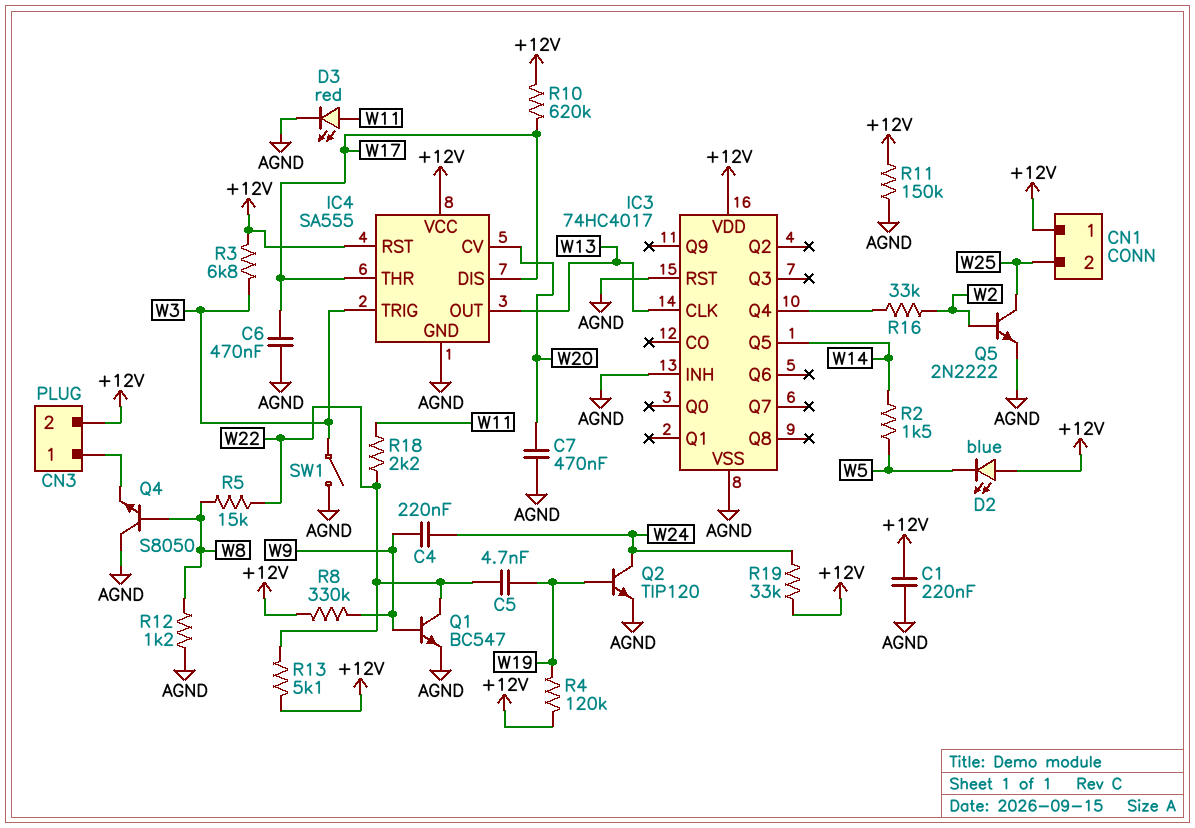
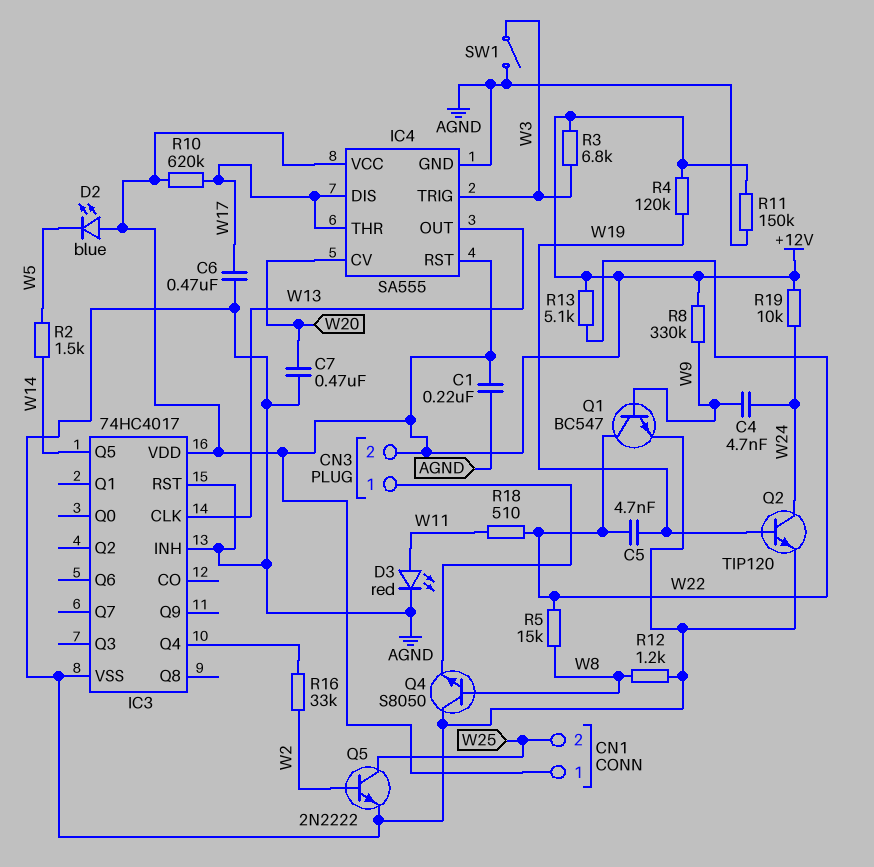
C4: 220nF (W9, W24) -> 4.7nF (W9, W24)
R18: 2.2k (W11, W22) -> 510 (W11, W22)
R19: 33k (+12V, W24) -> 10k (+12V, W24)

